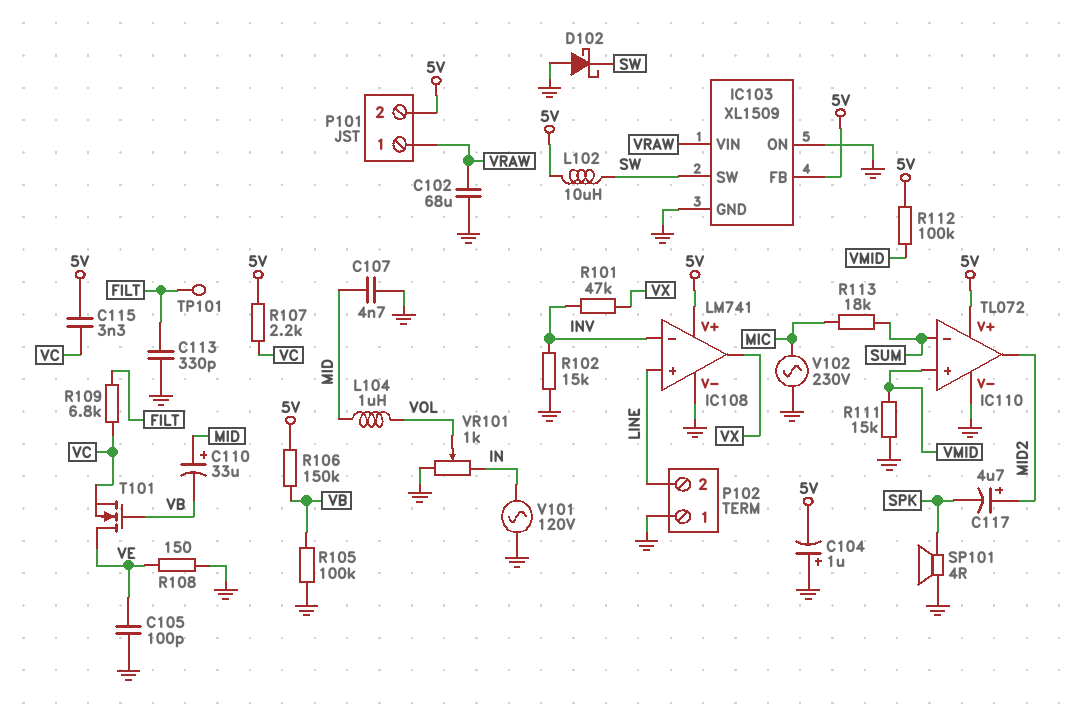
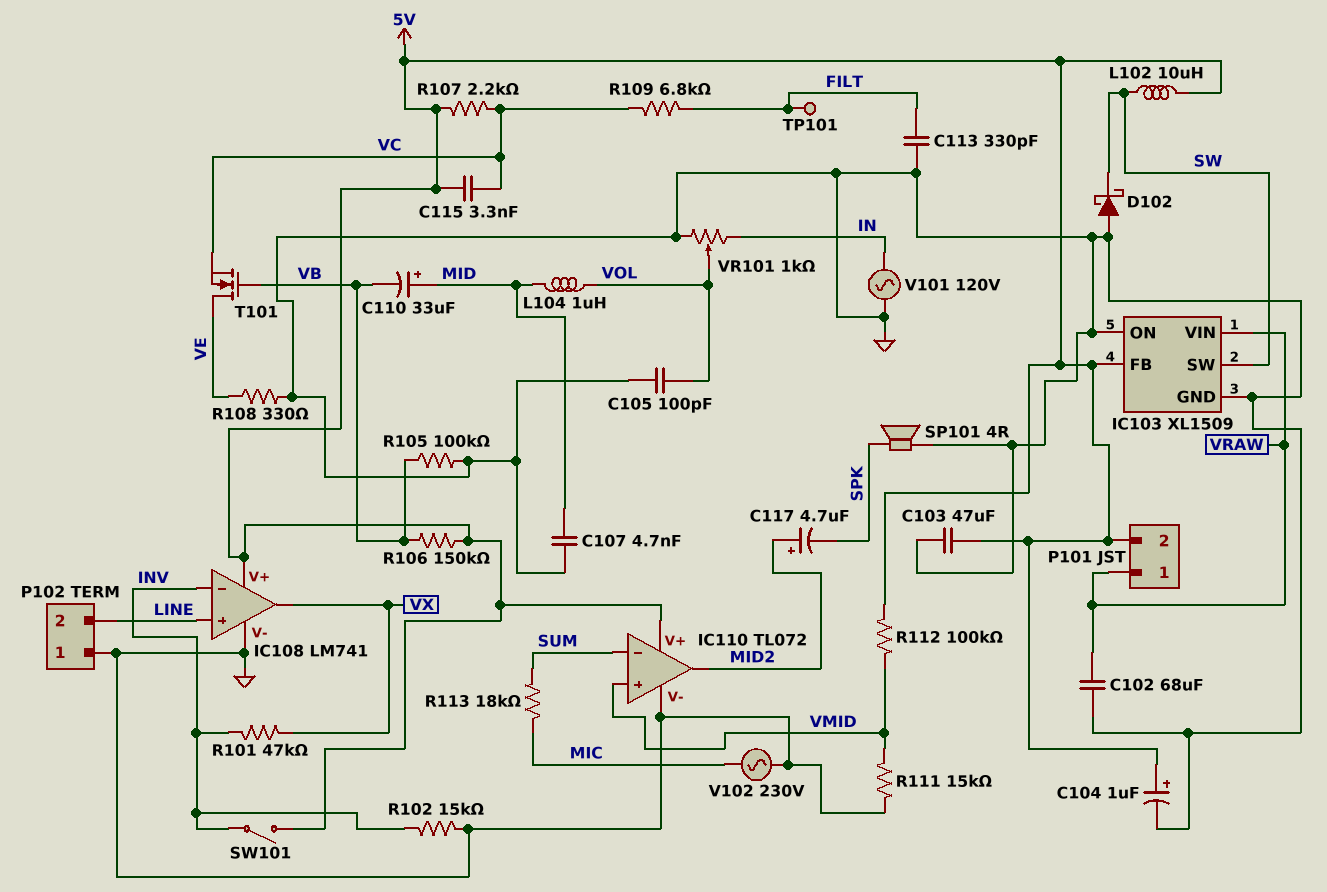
C103: none -> 47uF (5V, GND)
C104: 1uF (plus GND, minus 5V) -> 1uF (plus 5V, minus GND)
C105: 100pF (GND, VE) -> 100pF (GND, VOL)
R108: 150 (GND, VE) -> 330 (GND, VE)
SW101: none -> switch (5V, INV)

